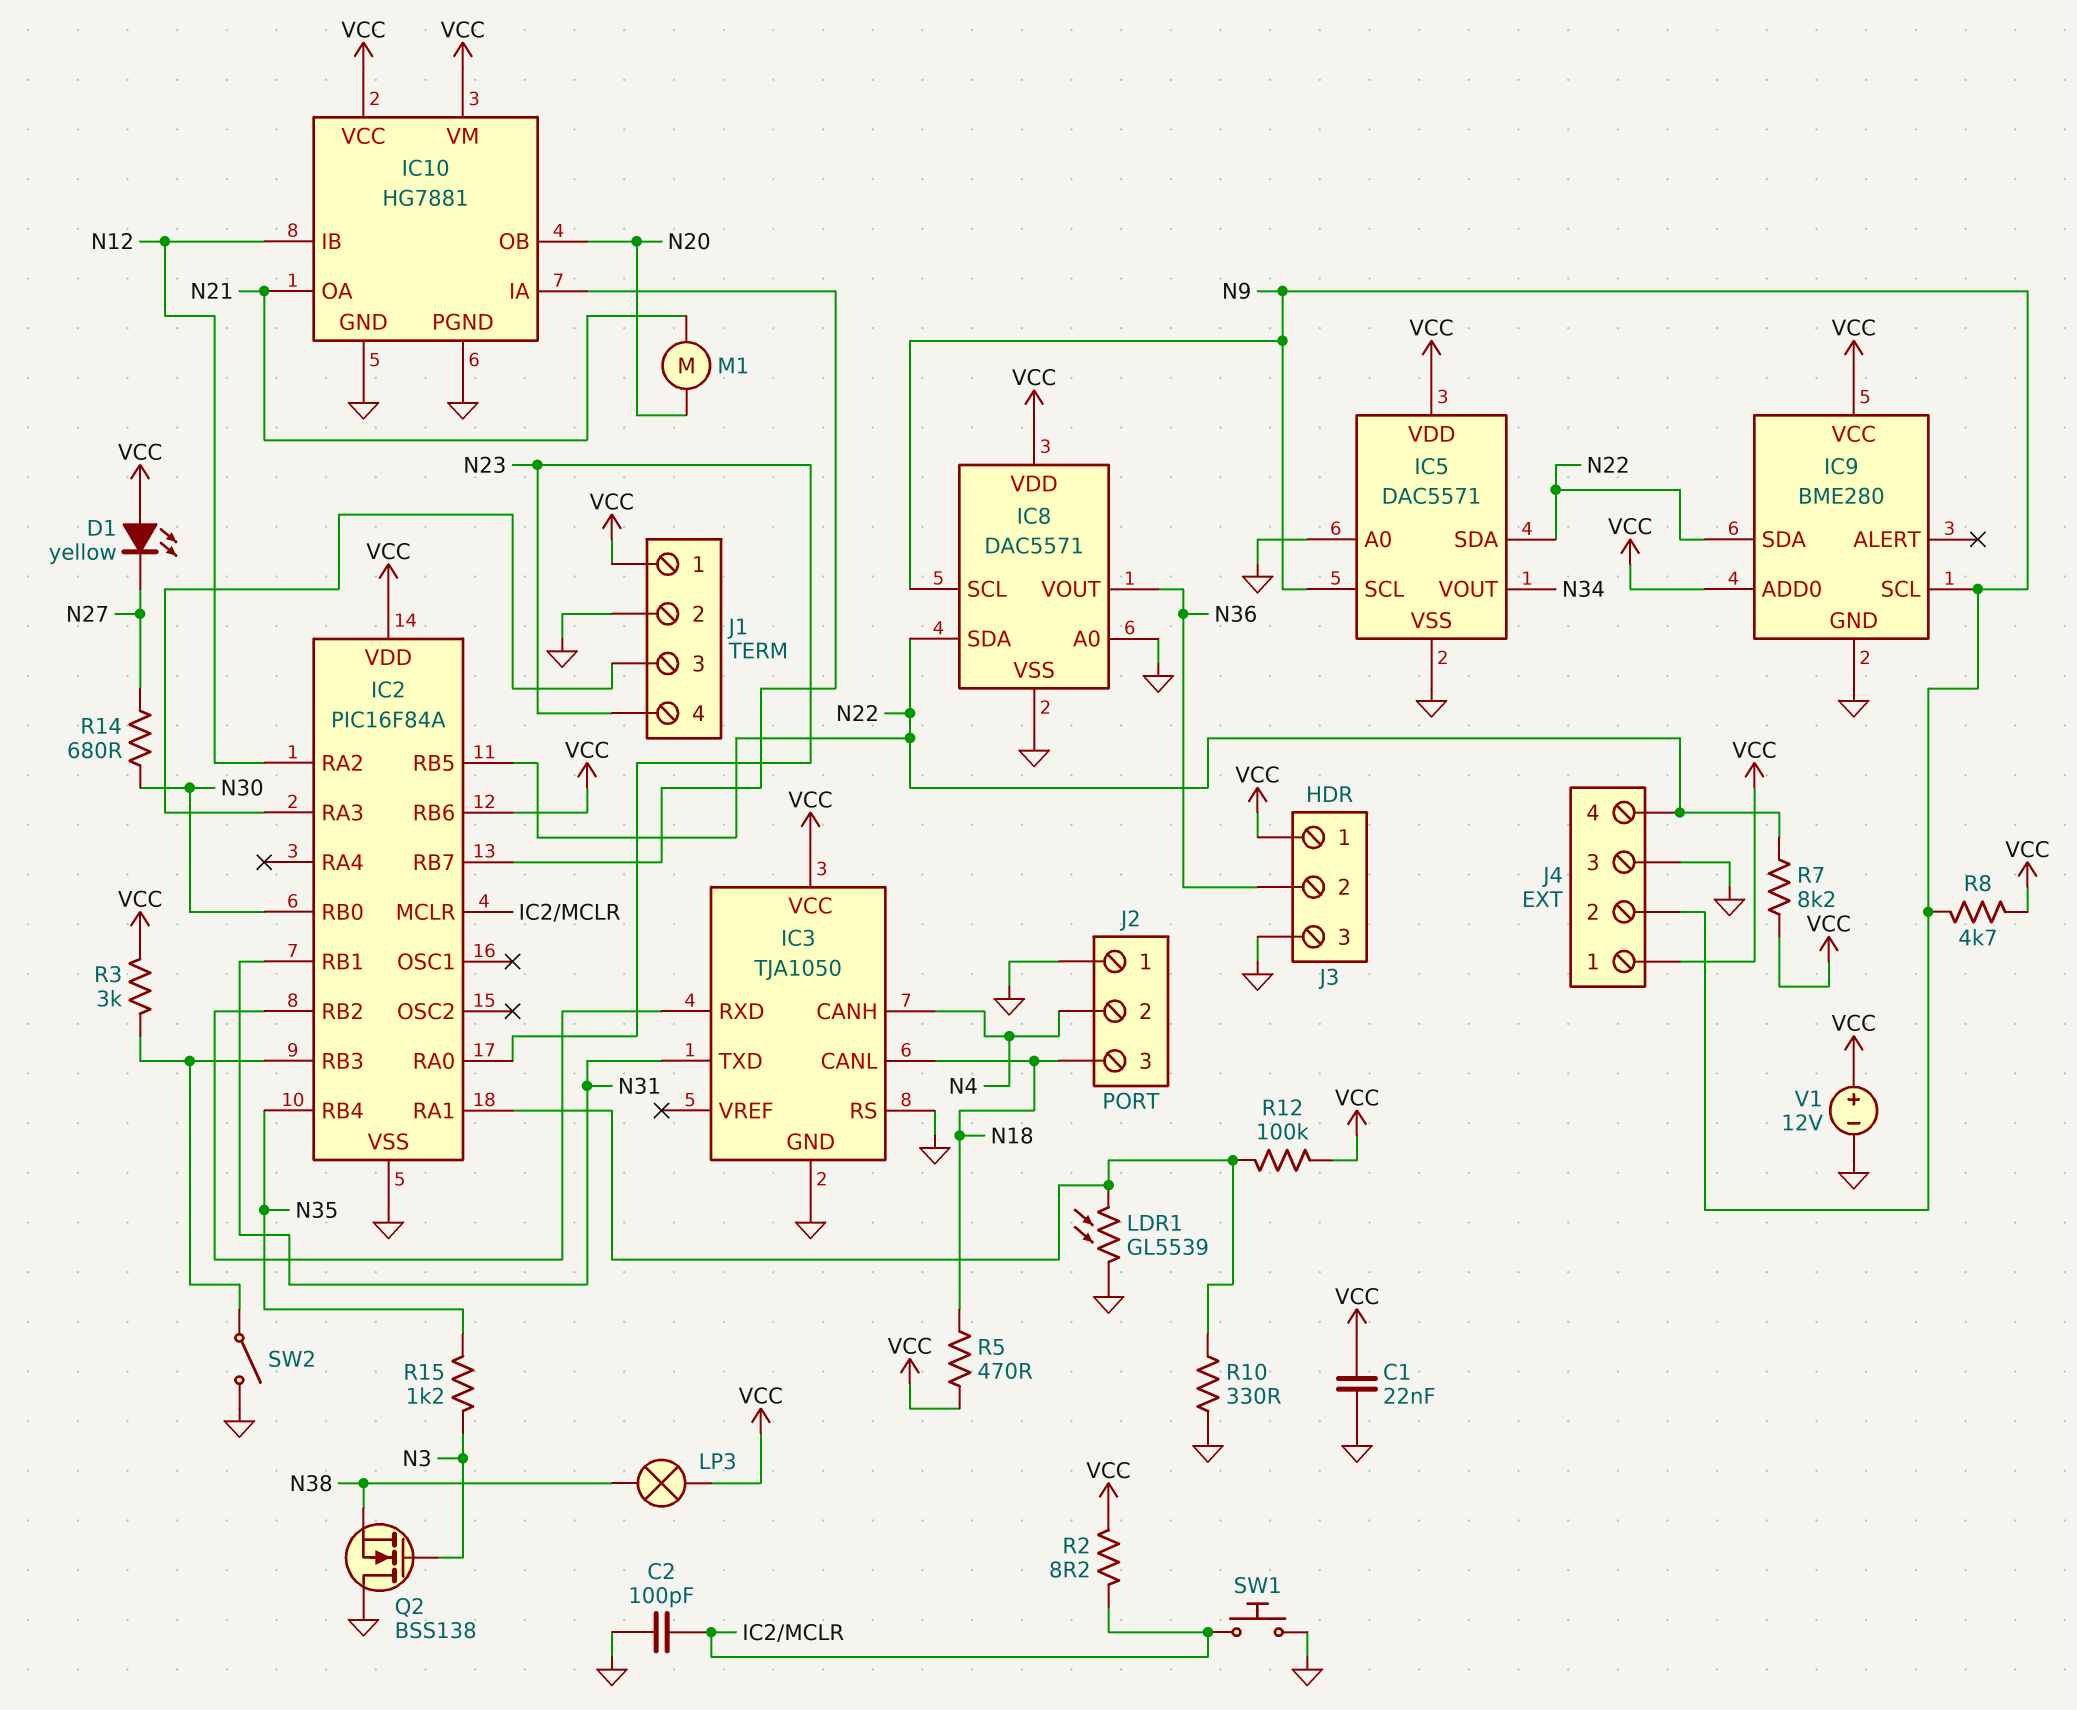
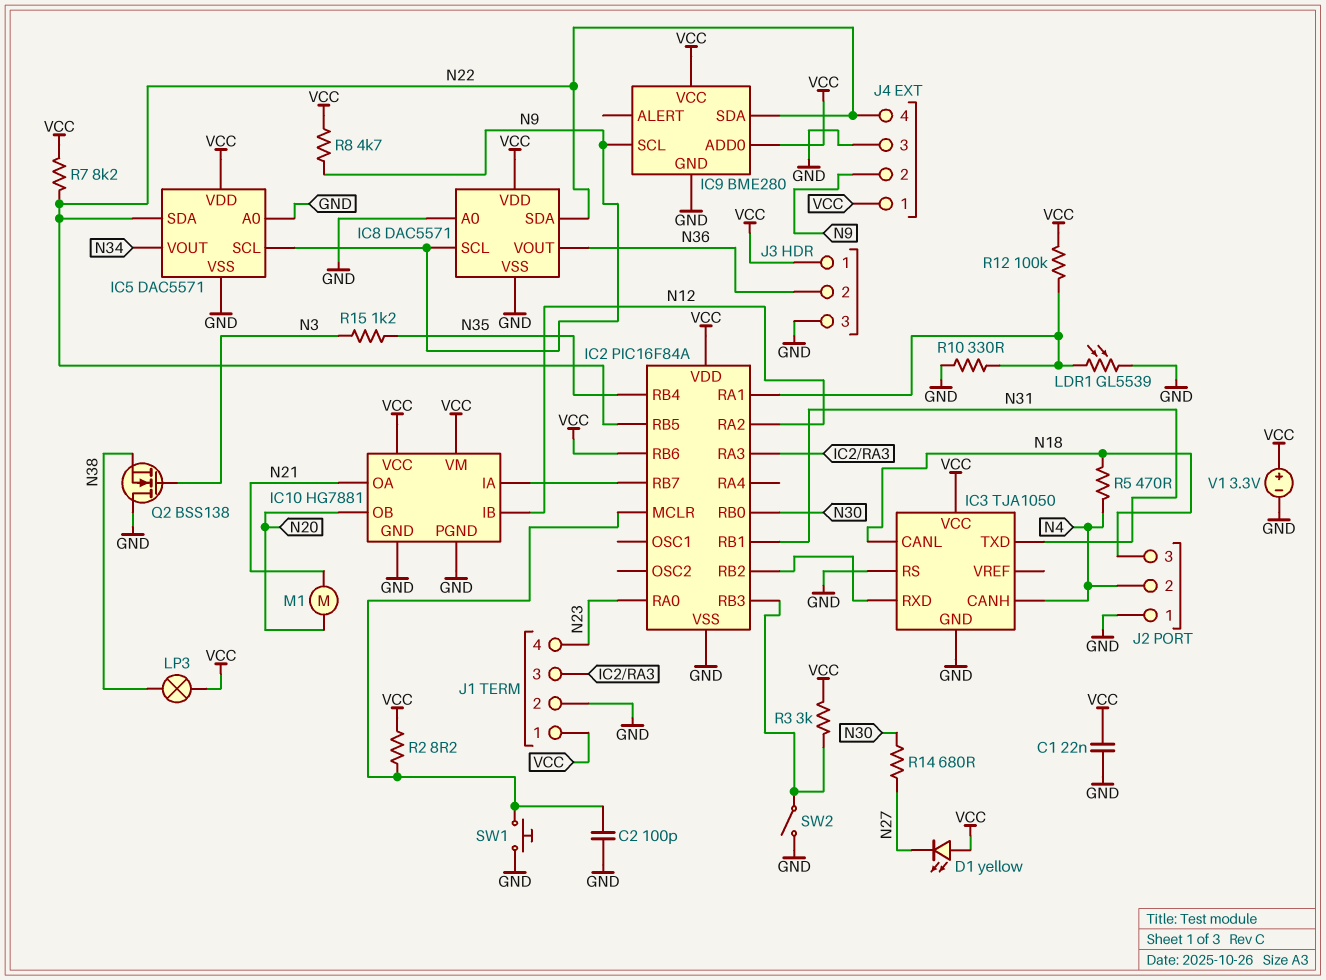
R5: 470 (N18, VCC) -> 470 (N4, N18)
V1: 12V (plus VCC, minus GND) -> 3.3V (plus VCC, minus GND)

